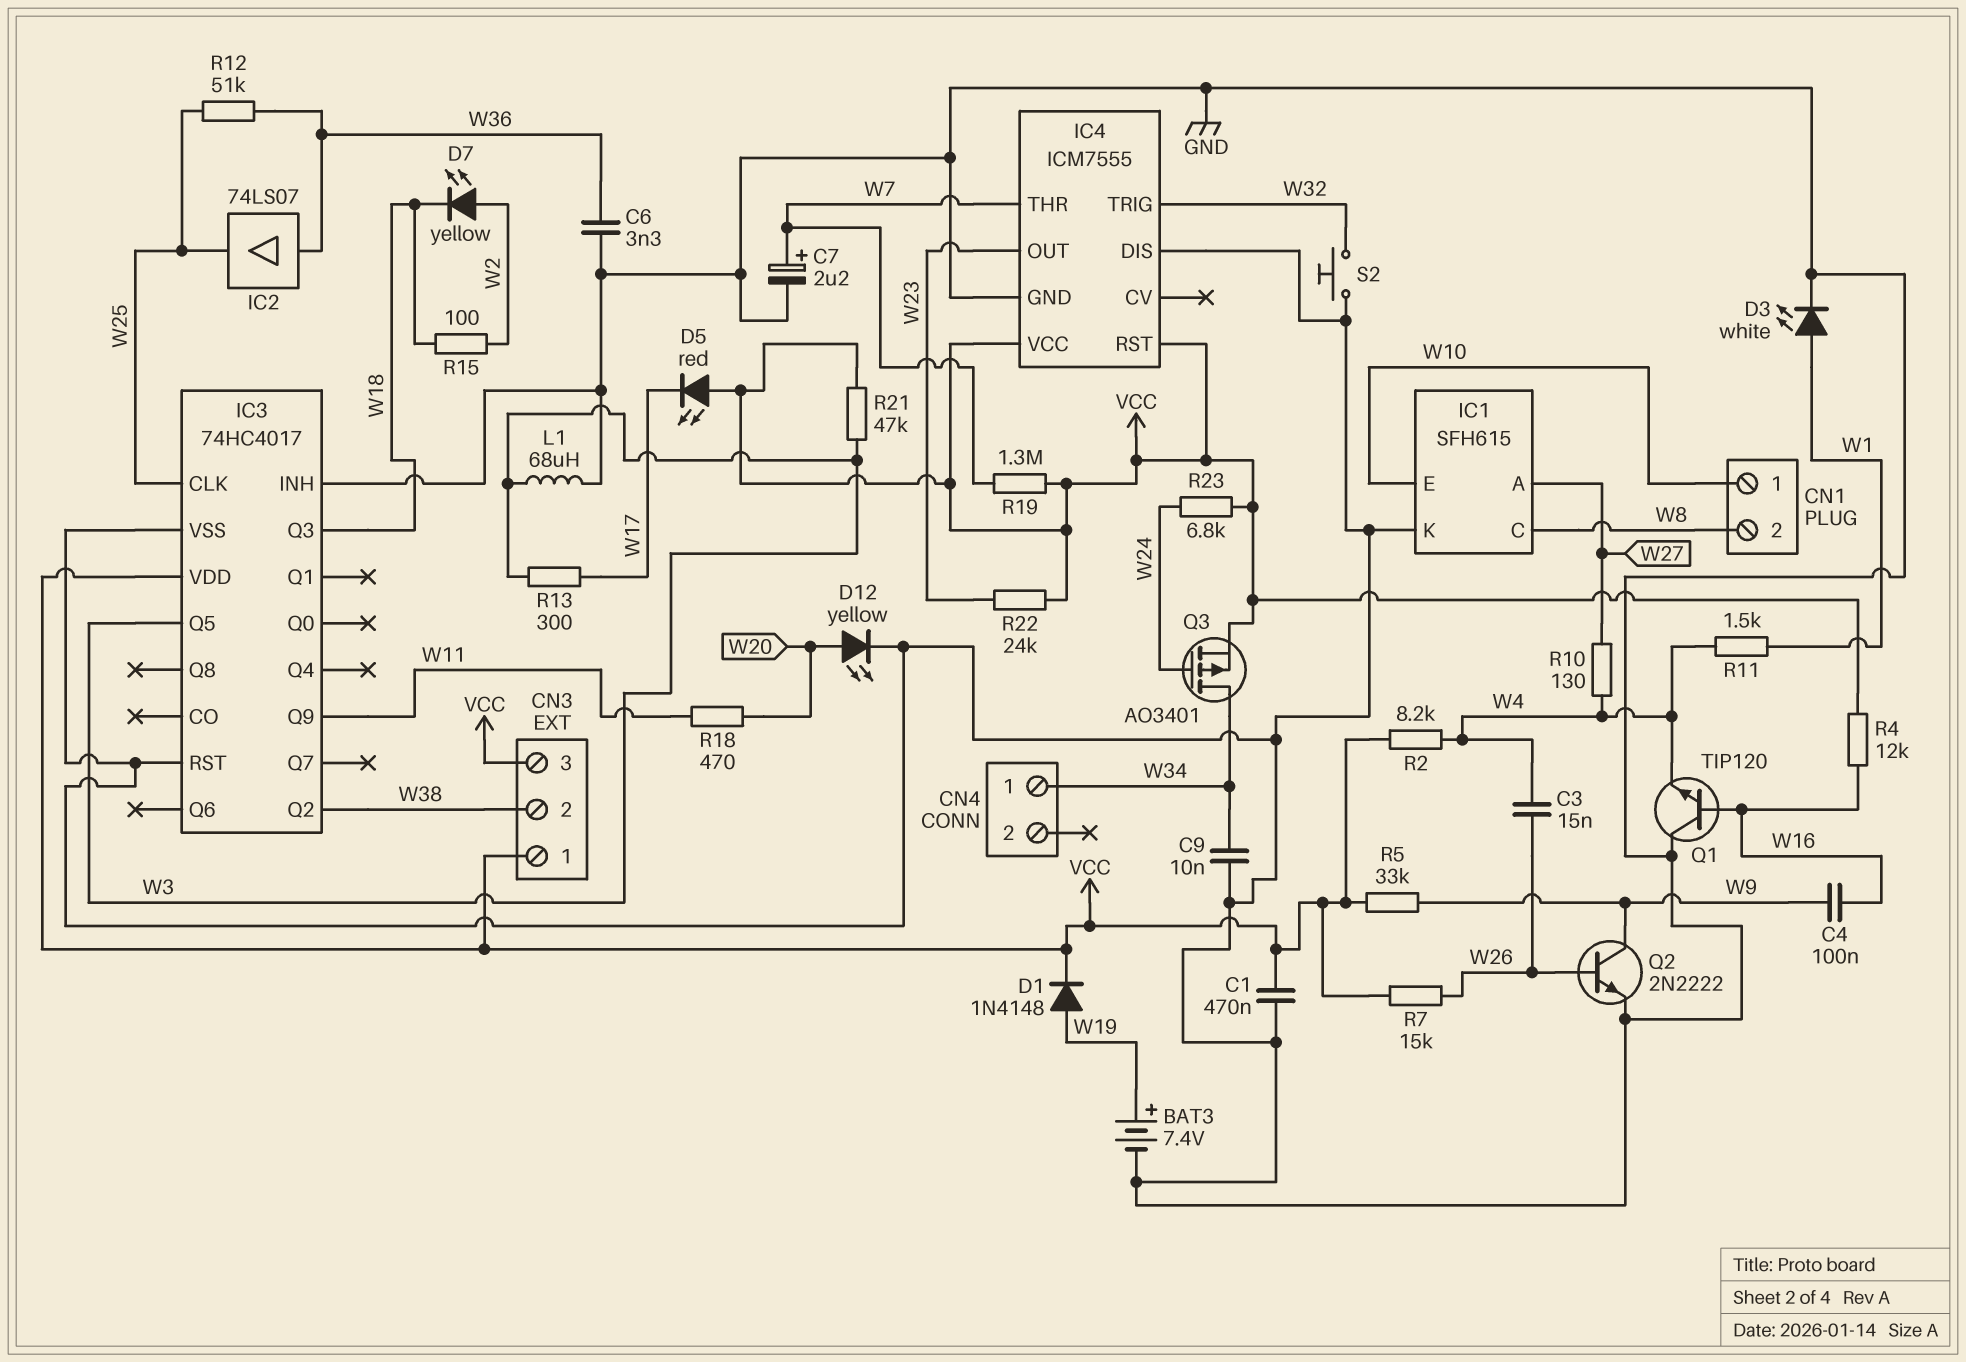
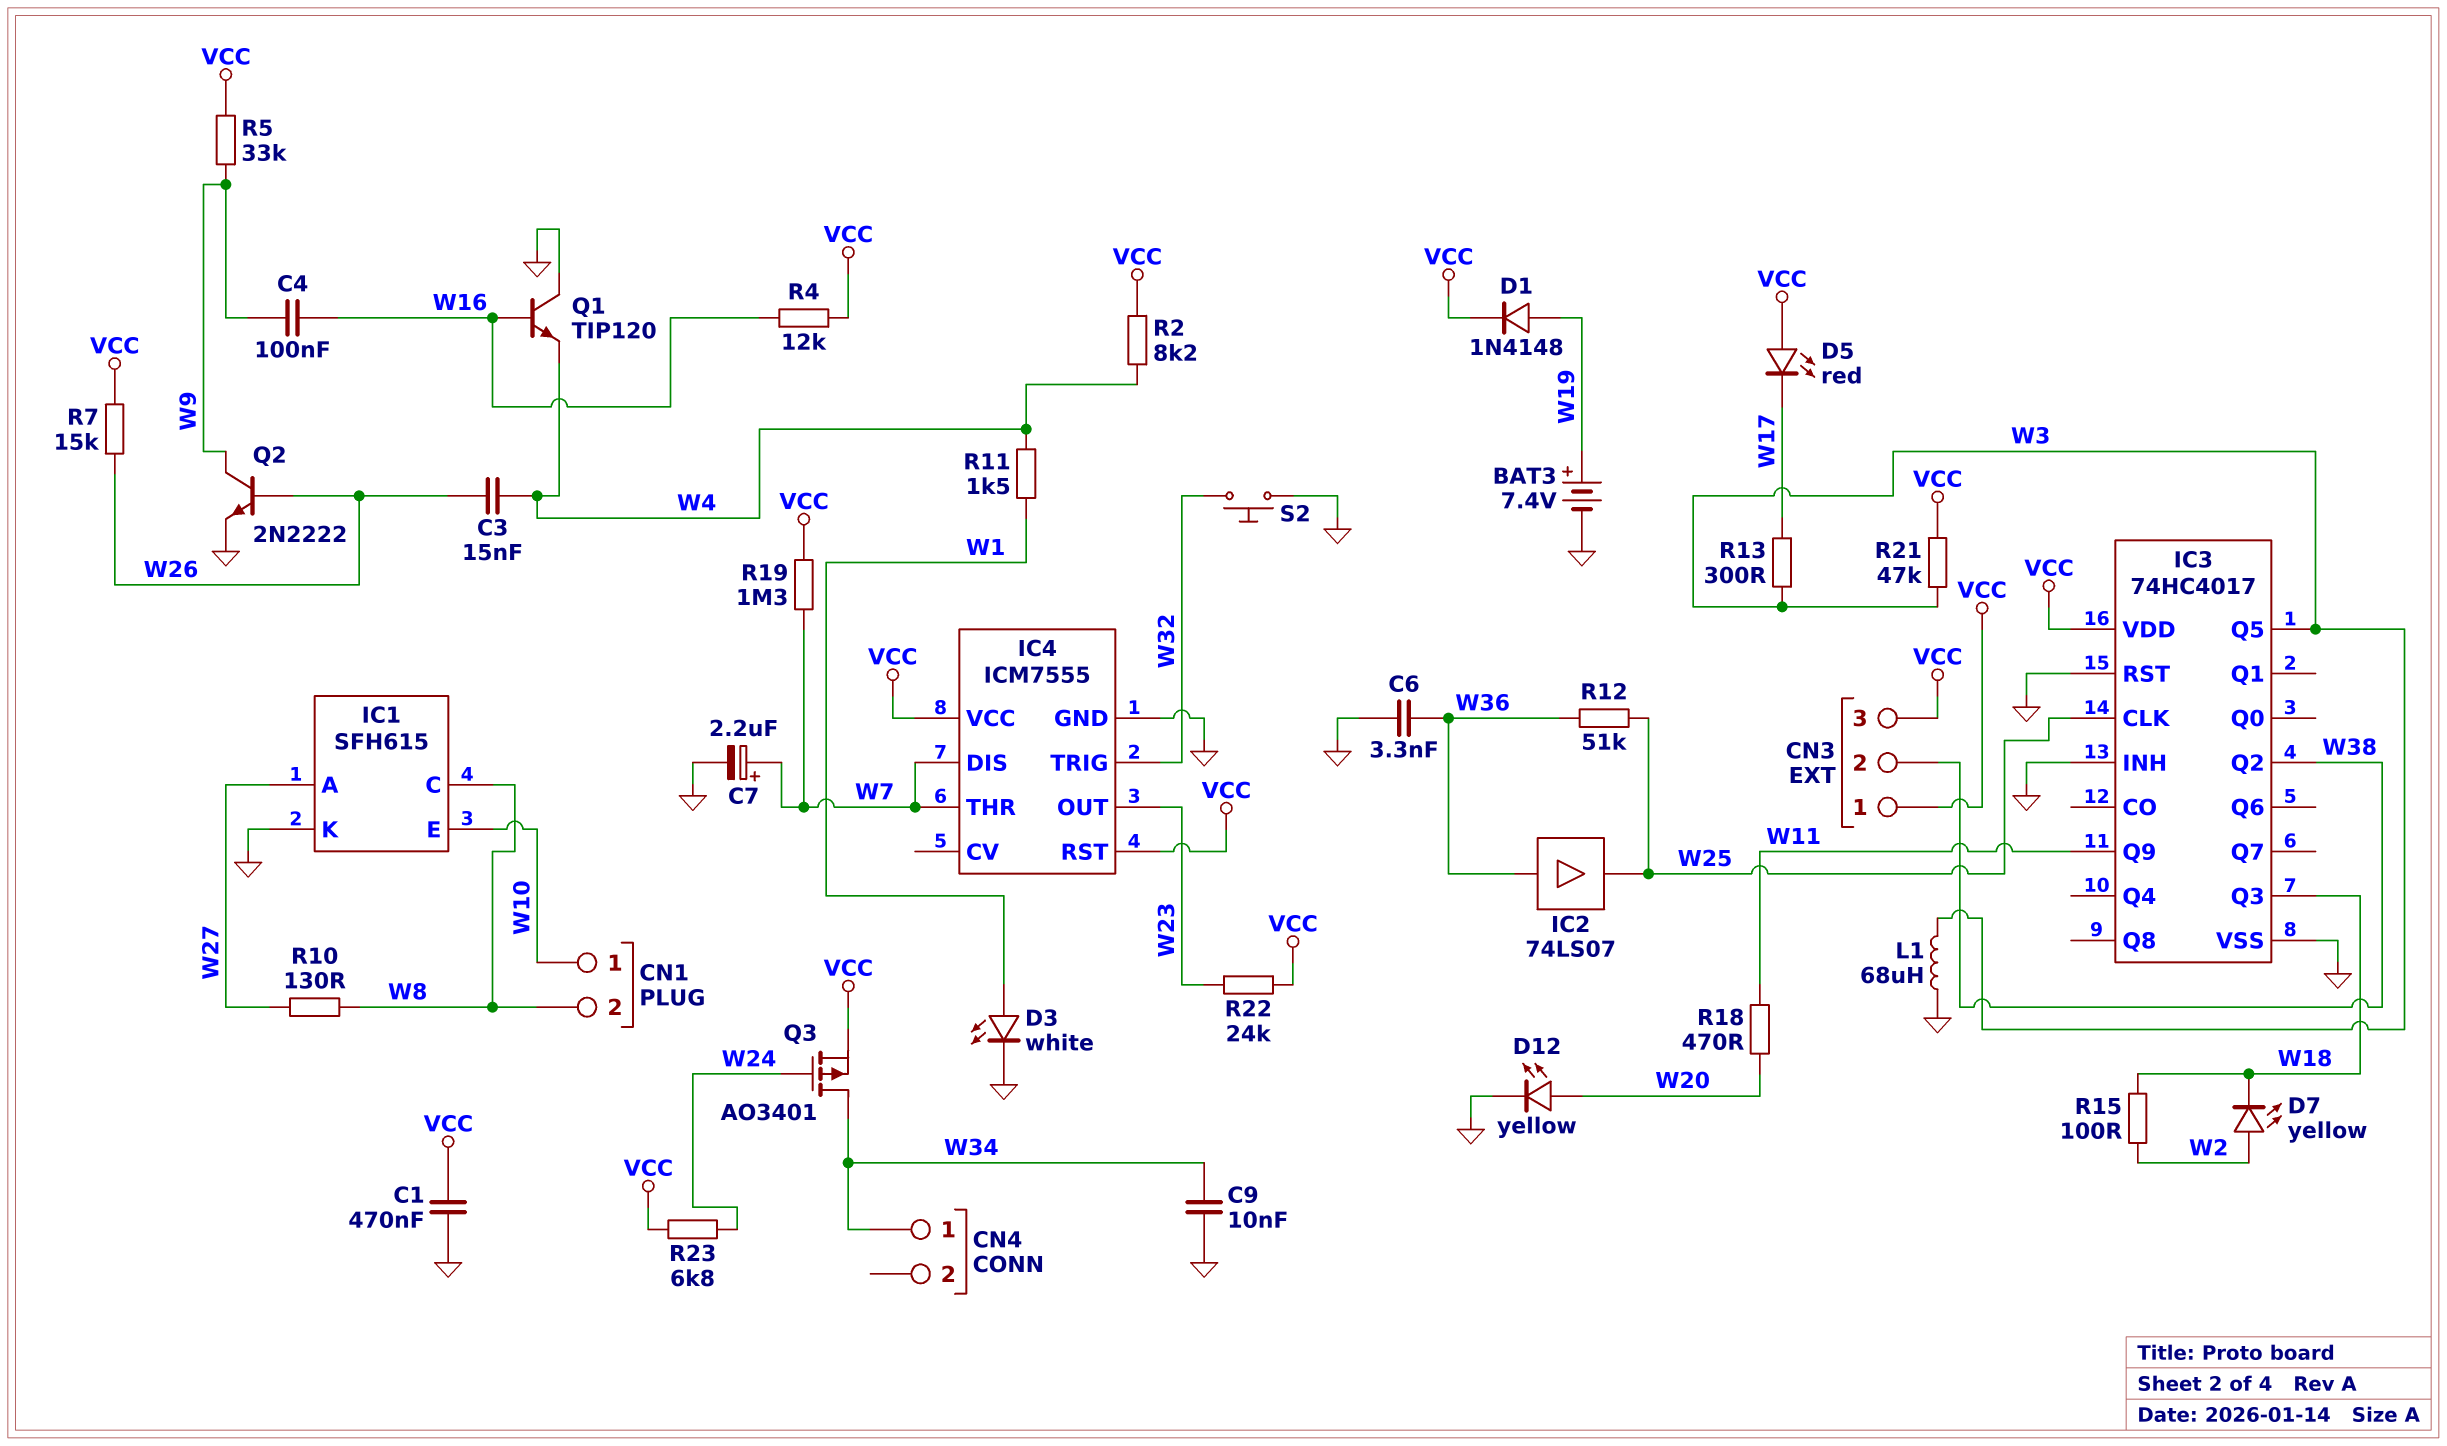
IC4 pin DIS: GND -> W7
R10: 130 (W4, W27) -> 130 (W8, W27)

